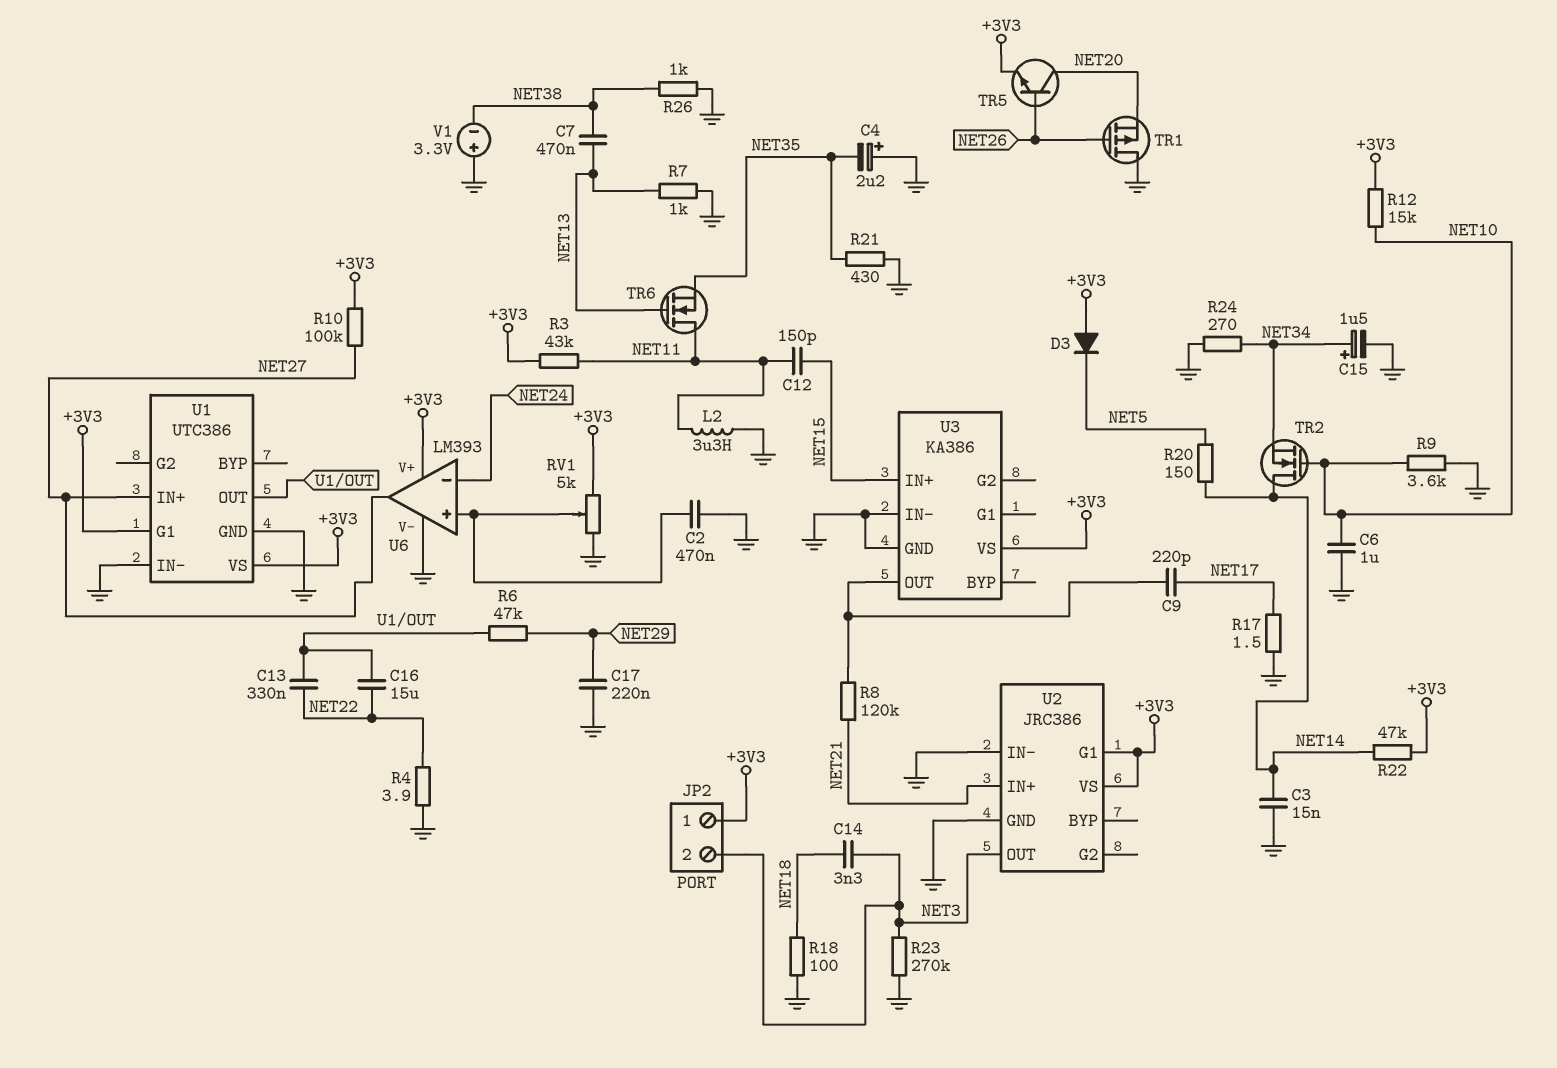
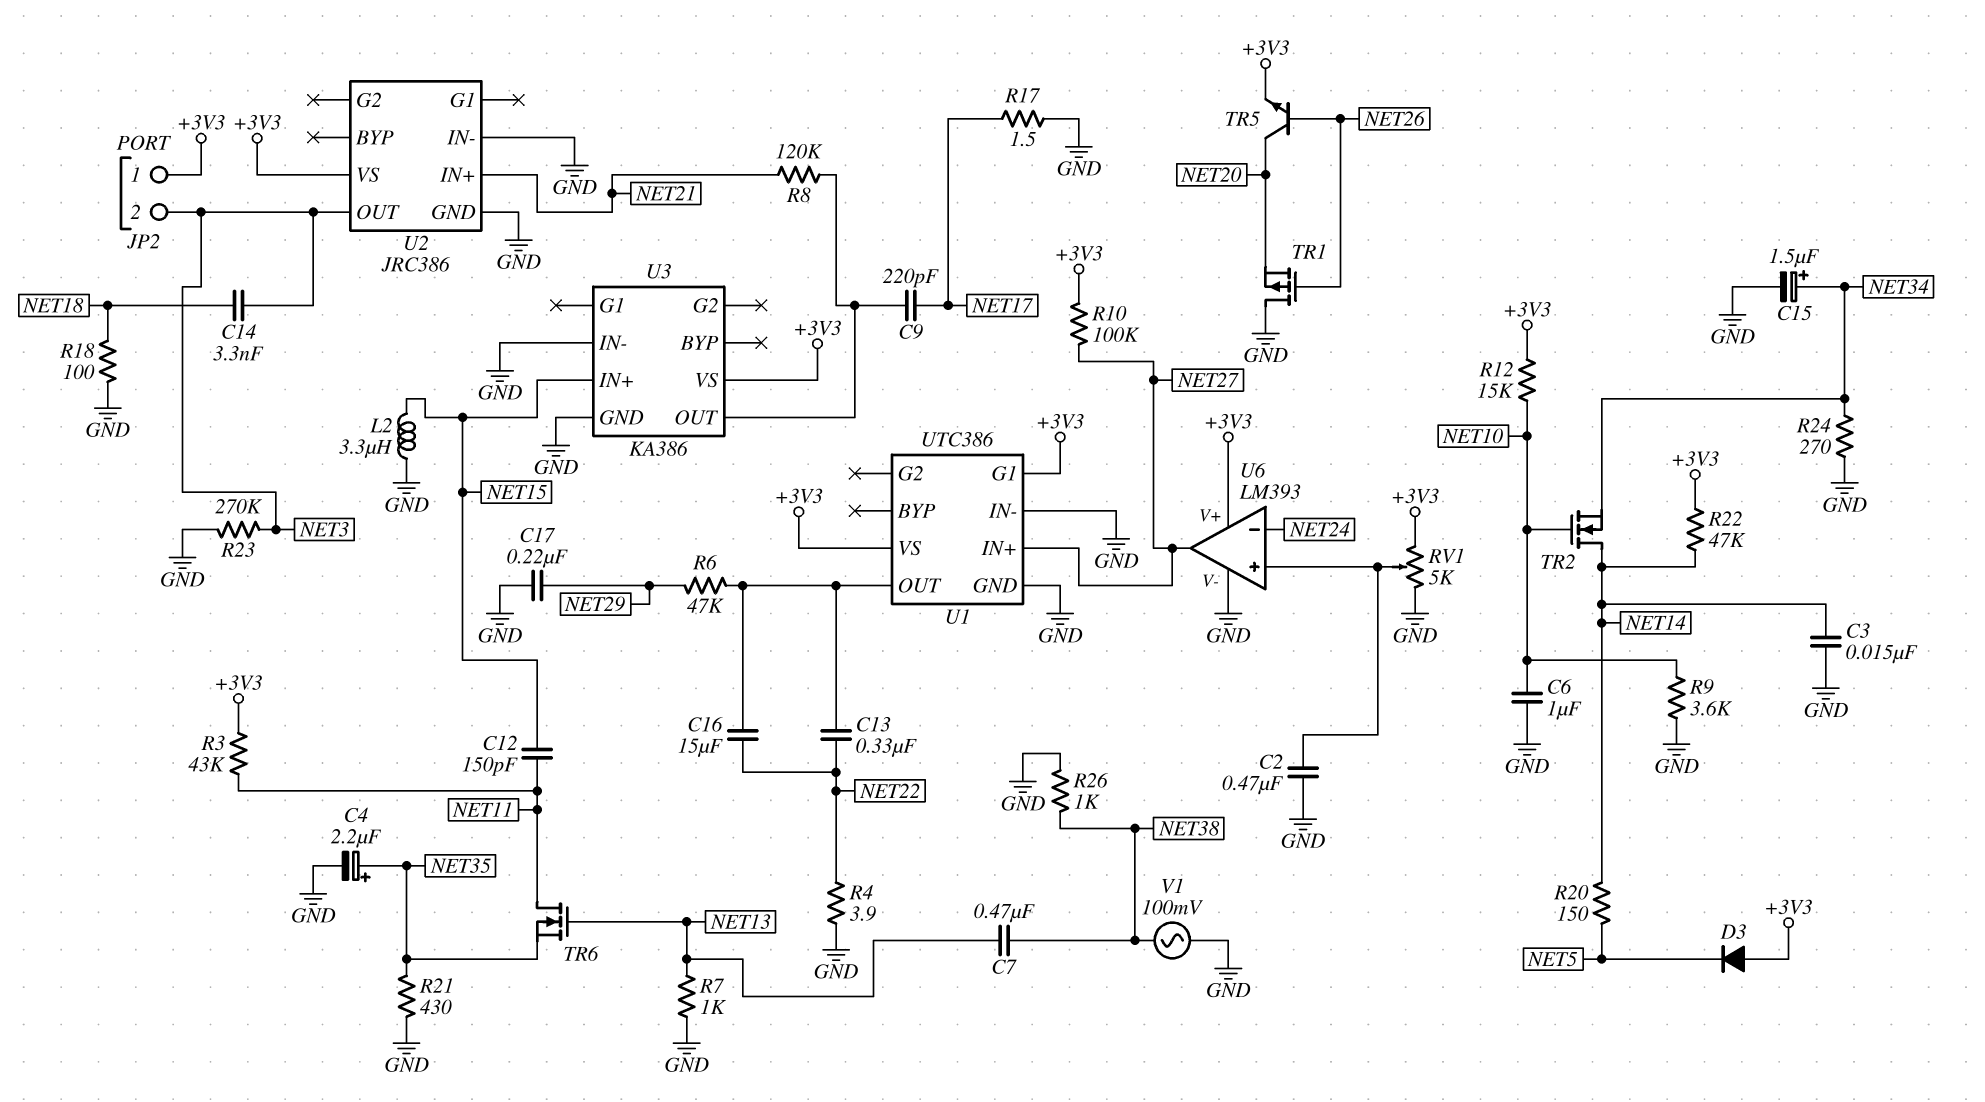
C4: 2.2uF (plus GND, minus NET35) -> 2.2uF (plus NET35, minus GND)
L2: 3.3uH (GND, NET11) -> 3.3uH (GND, NET15)
U2 pin G1: +3V3 -> none
V1: 3.3V (plus GND, minus NET38) -> AC 100mV (GND, NET38)

